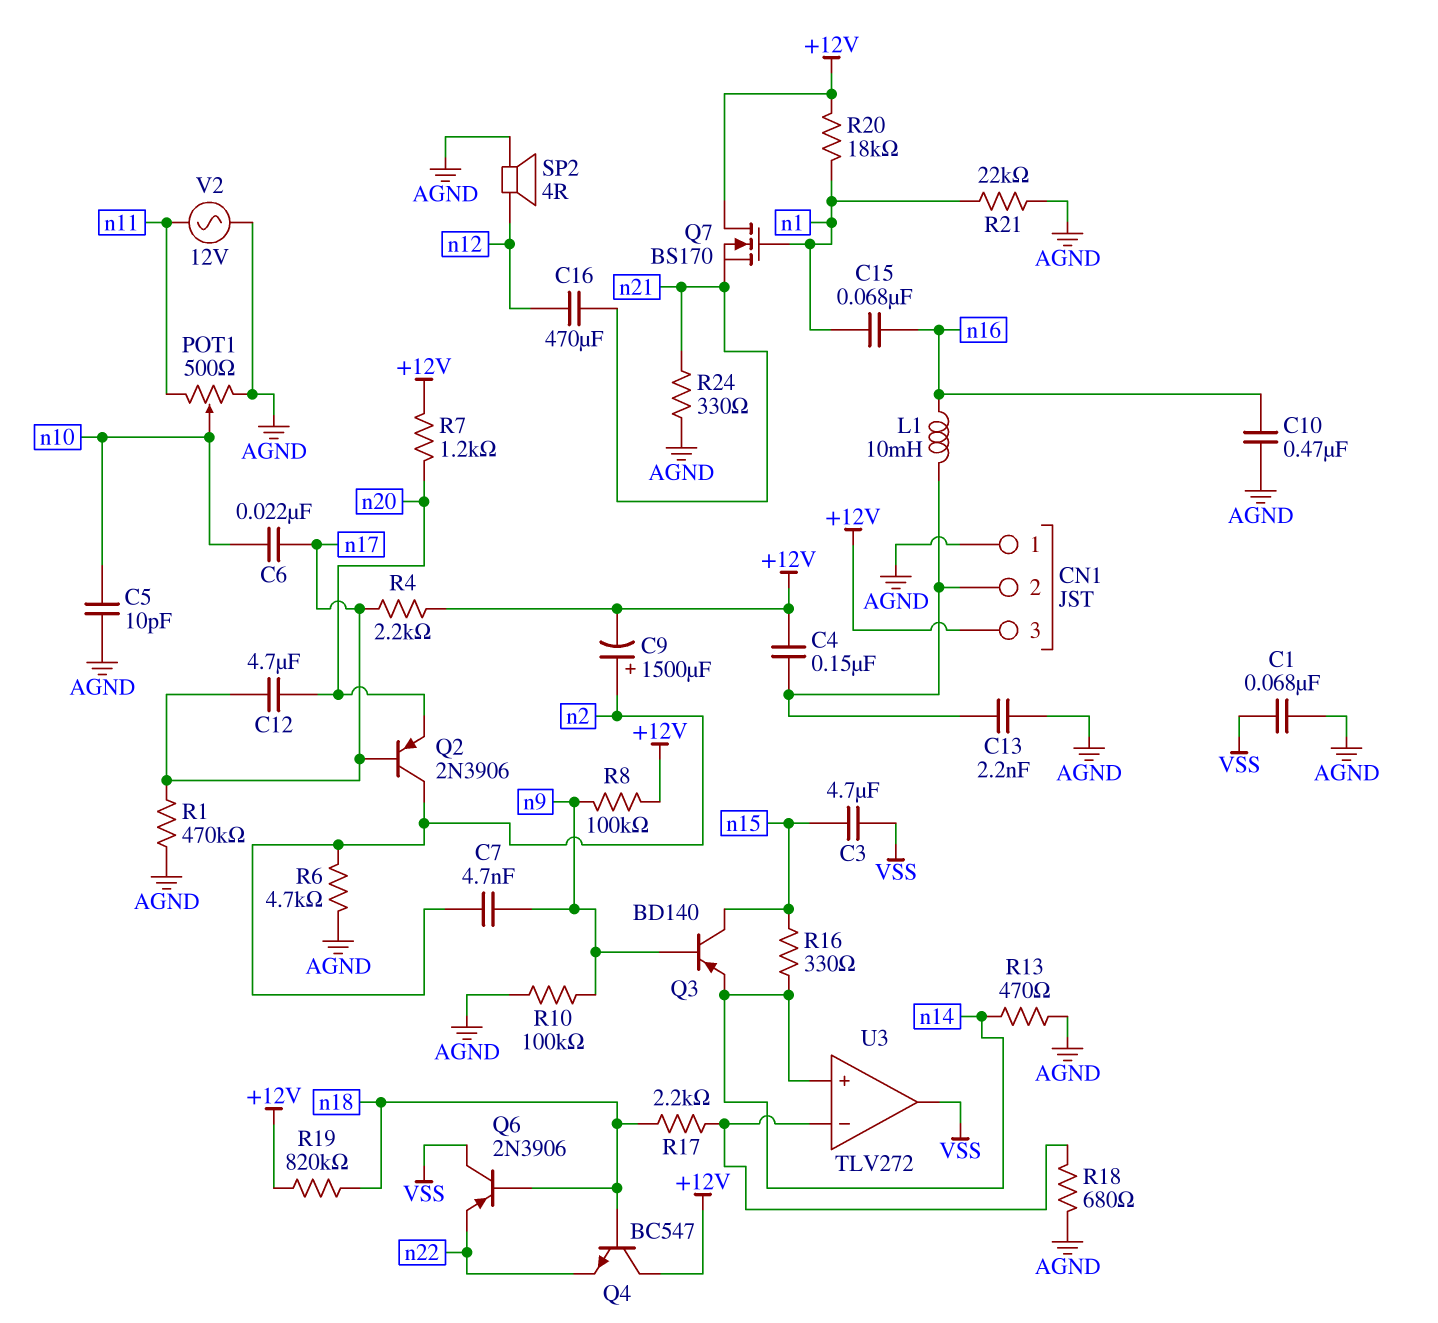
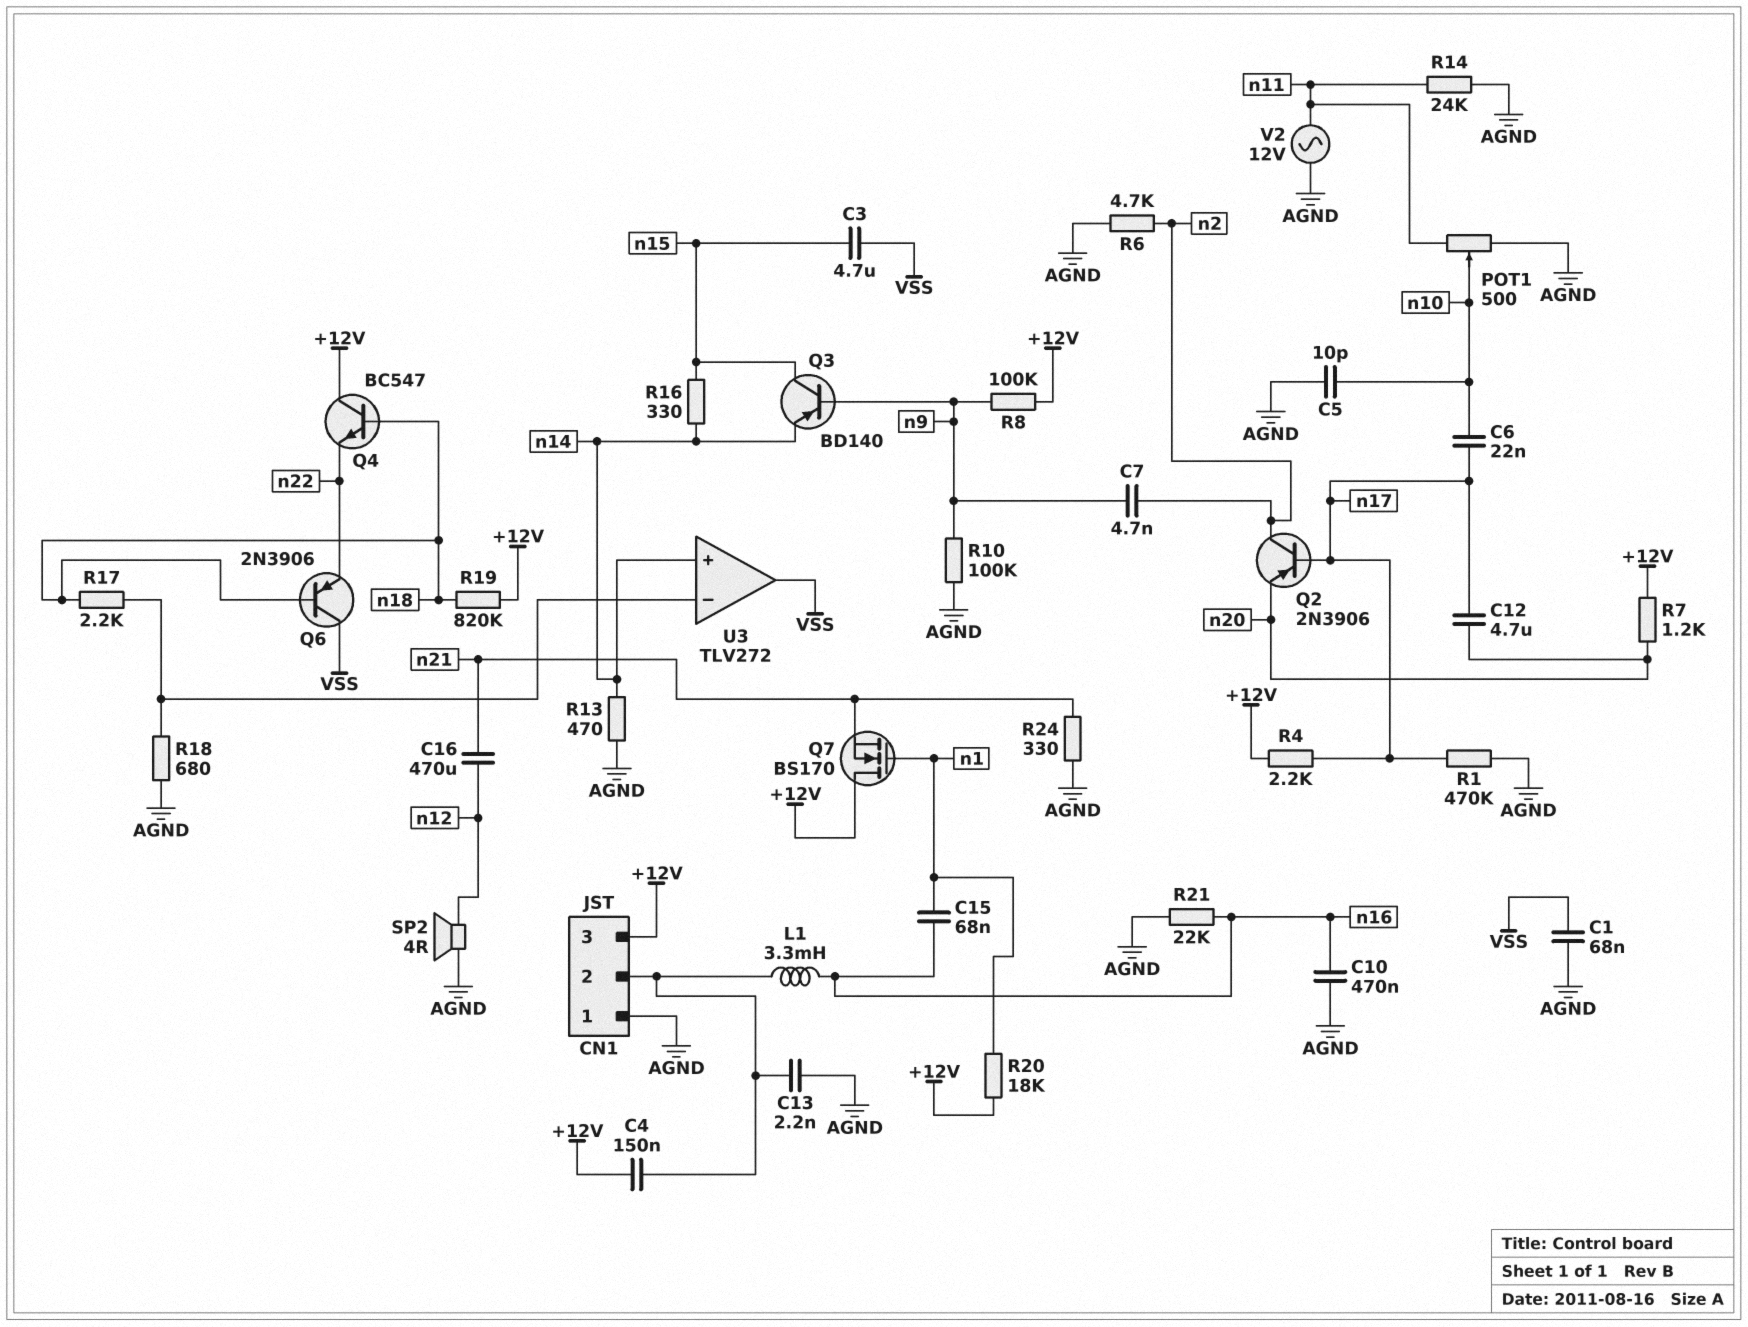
C9: 1500uF (plus n2, minus +12V) -> none
L1: 10mH (CN1/2, n16) -> 3.3mH (CN1/2, n16)
R14: none -> 24k (AGND, n11)
R21: 22k (AGND, n1) -> 22k (AGND, n16)

